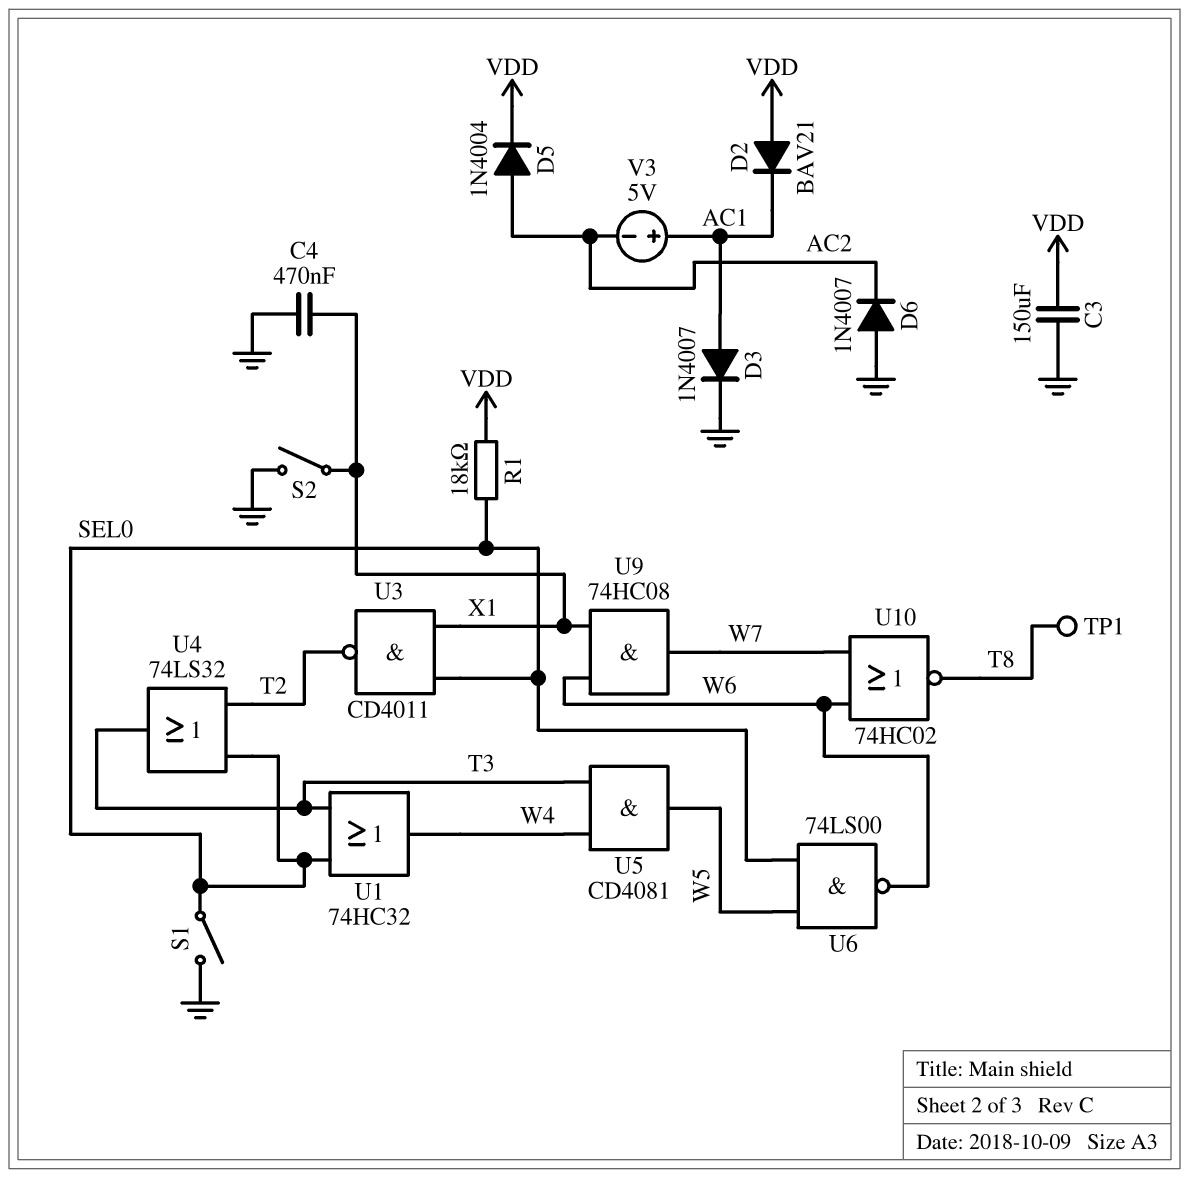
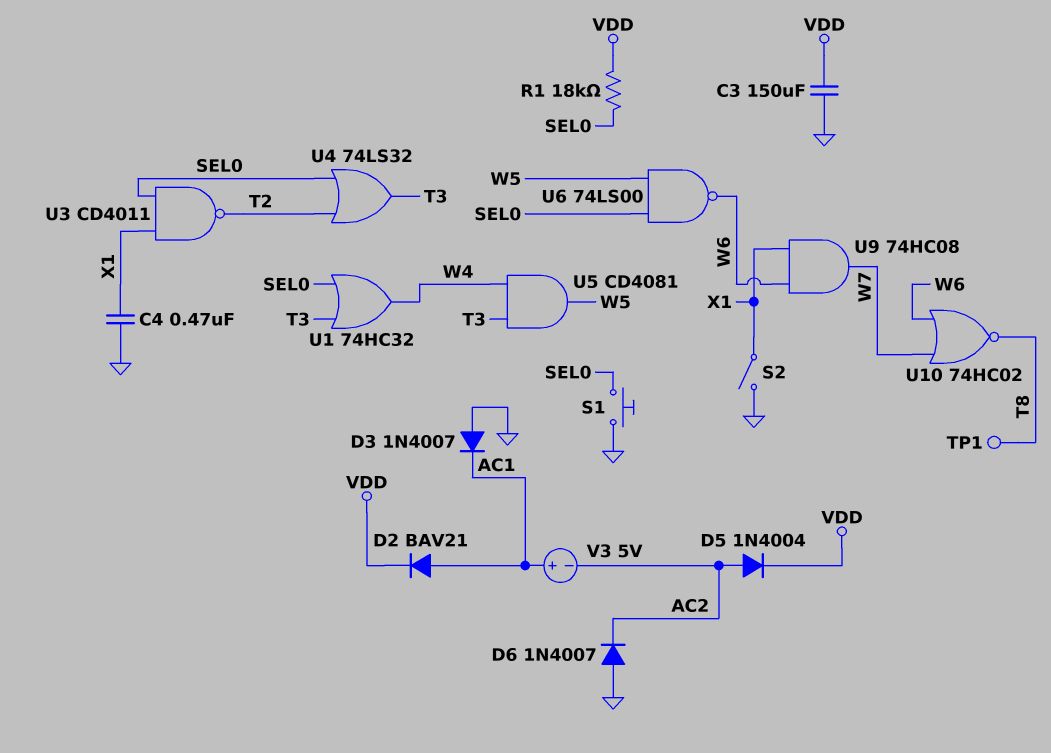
D2: diode BAV21 (A VDD, K AC1) -> diode BAV21 (A AC1, K VDD)
D3: diode 1N4007 (A AC1, K GND) -> diode 1N4007 (A GND, K AC1)
S1: switch (GND, SEL0) -> button (GND, SEL0)

